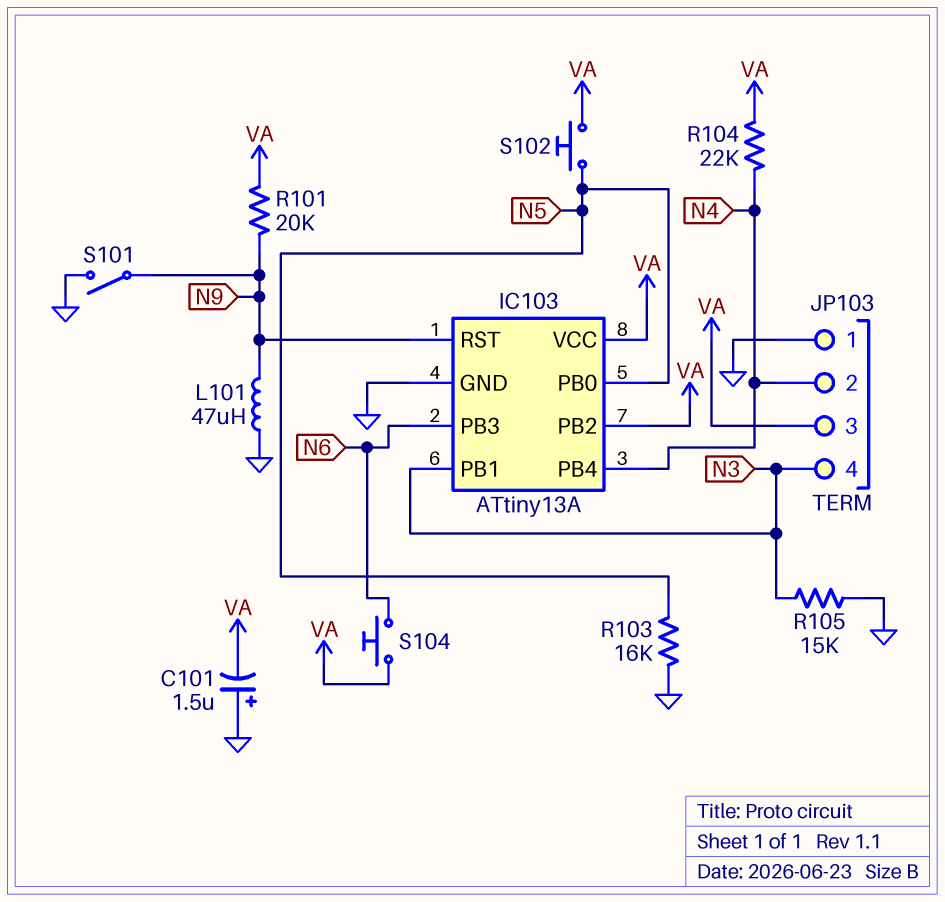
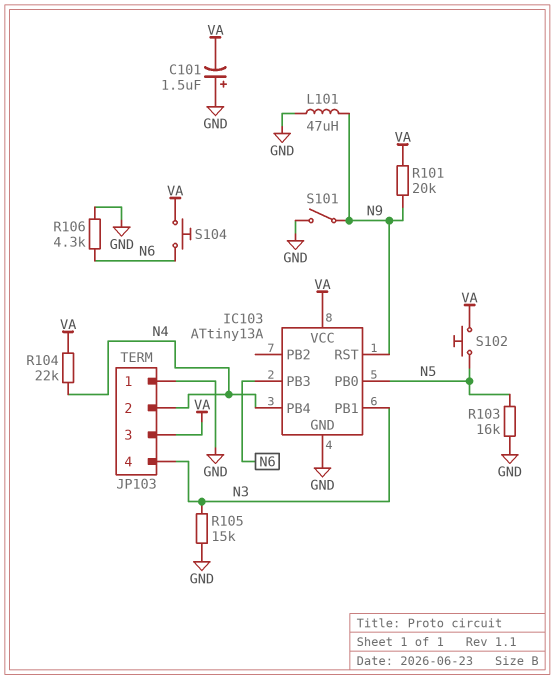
IC103 pin PB2: VA -> none
R106: none -> 4.3k (GND, N6)

